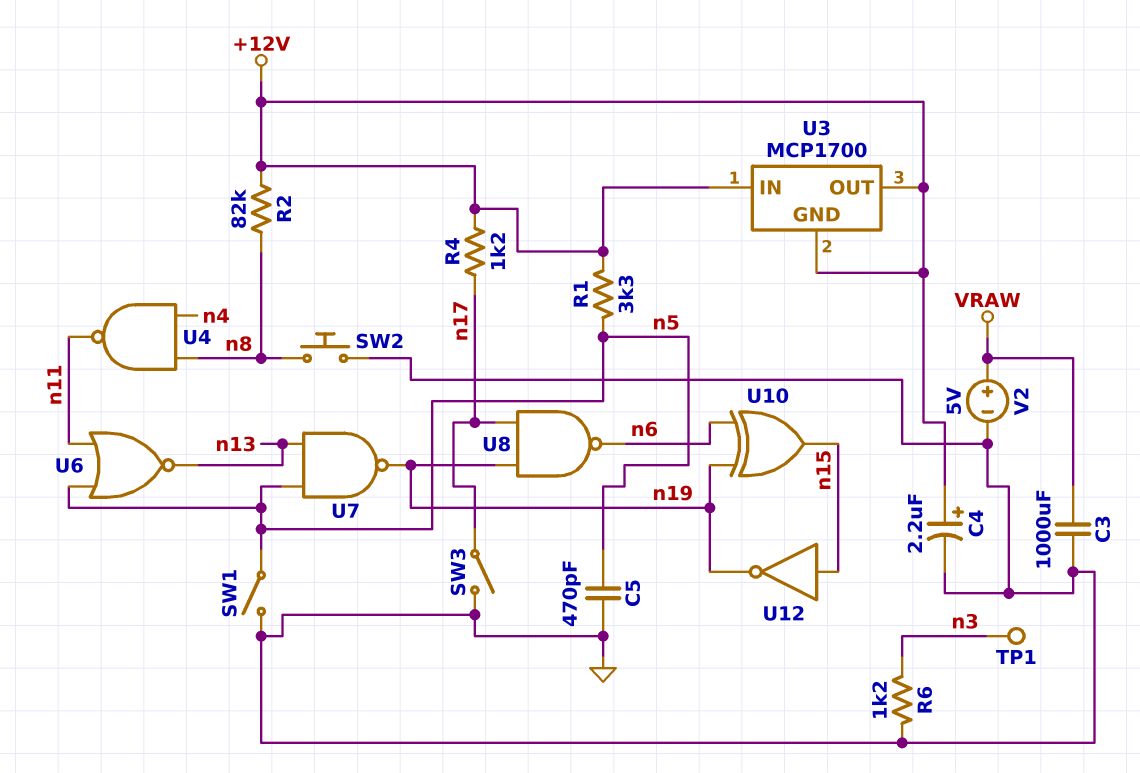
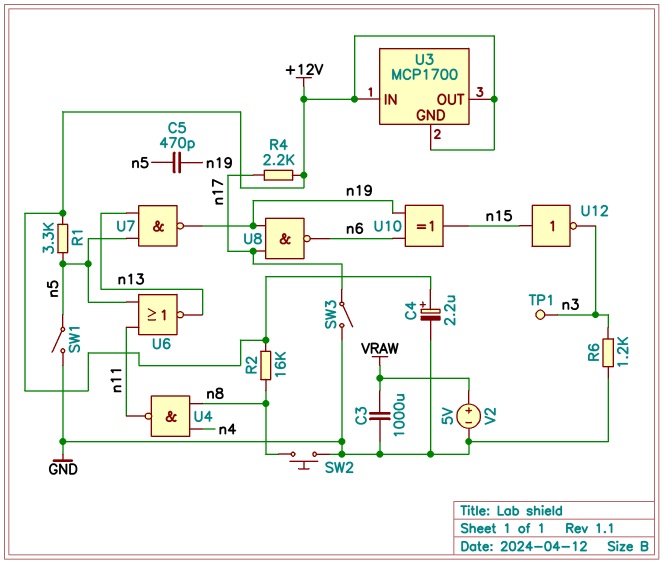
C5: 470pF (GND, n5) -> 470pF (n5, n19)
R2: 82k (+12V, n8) -> 16k (+12V, n8)
R4: 1.2k (+12V, n17) -> 2.2k (+12V, n17)
U12: NOT (in n15, out n19) -> NOT (in n15, out n3)

